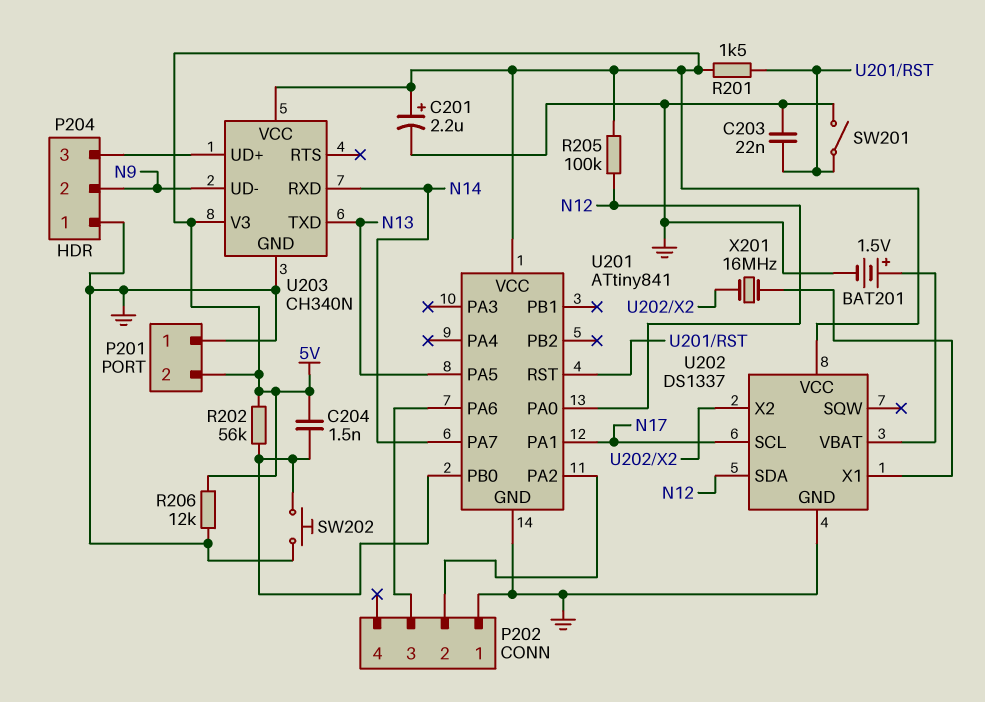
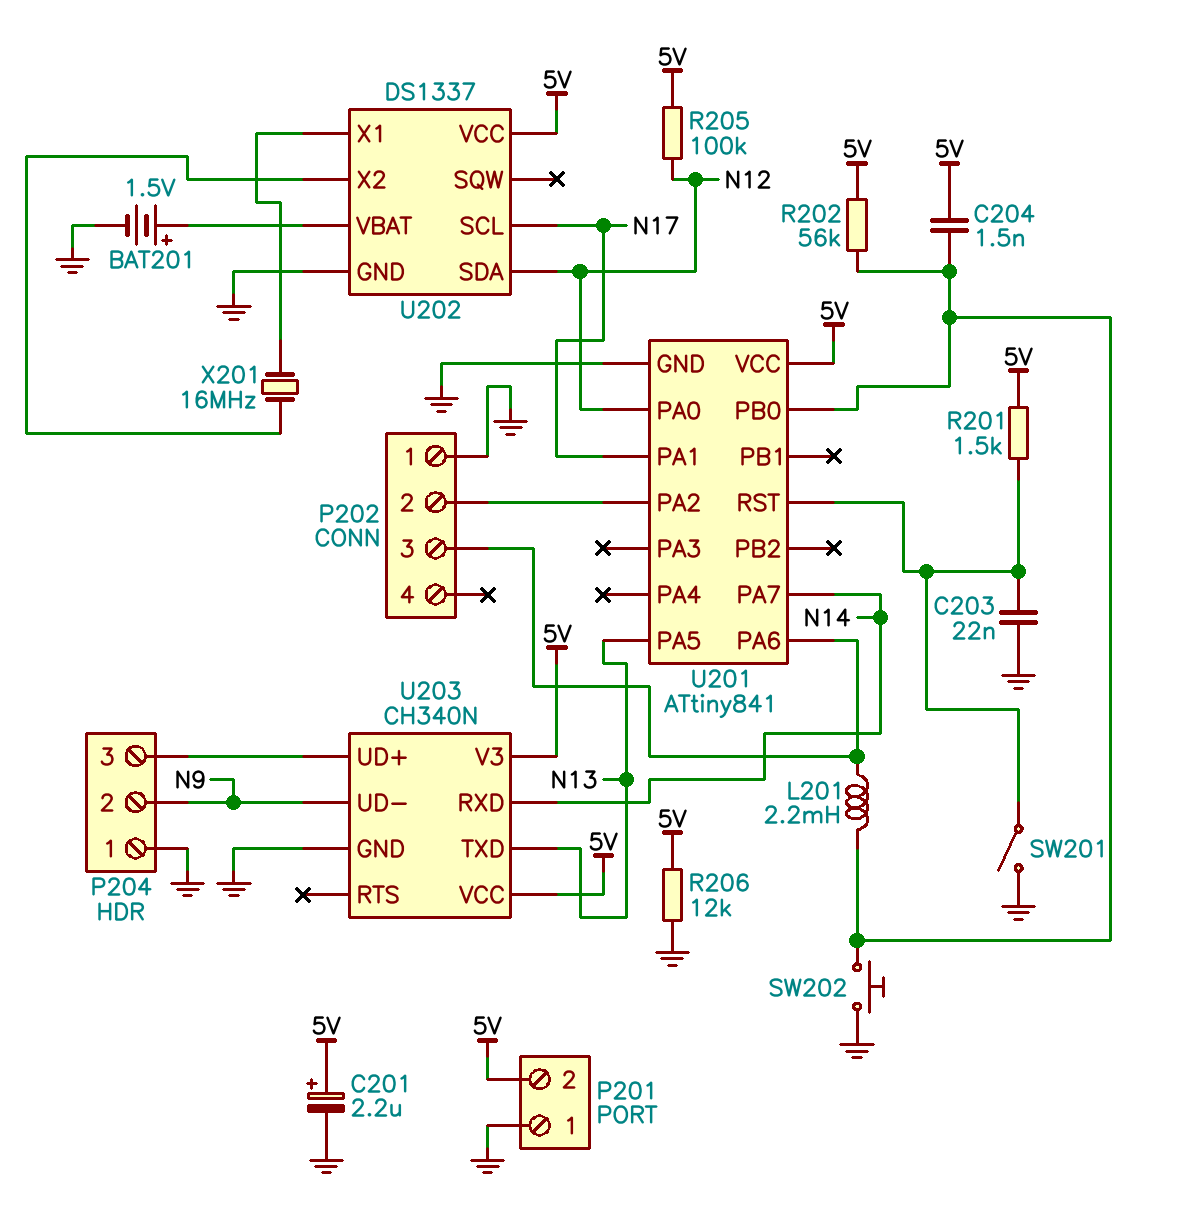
L201: none -> 2.2mH (P202/3, U201/PB0)

